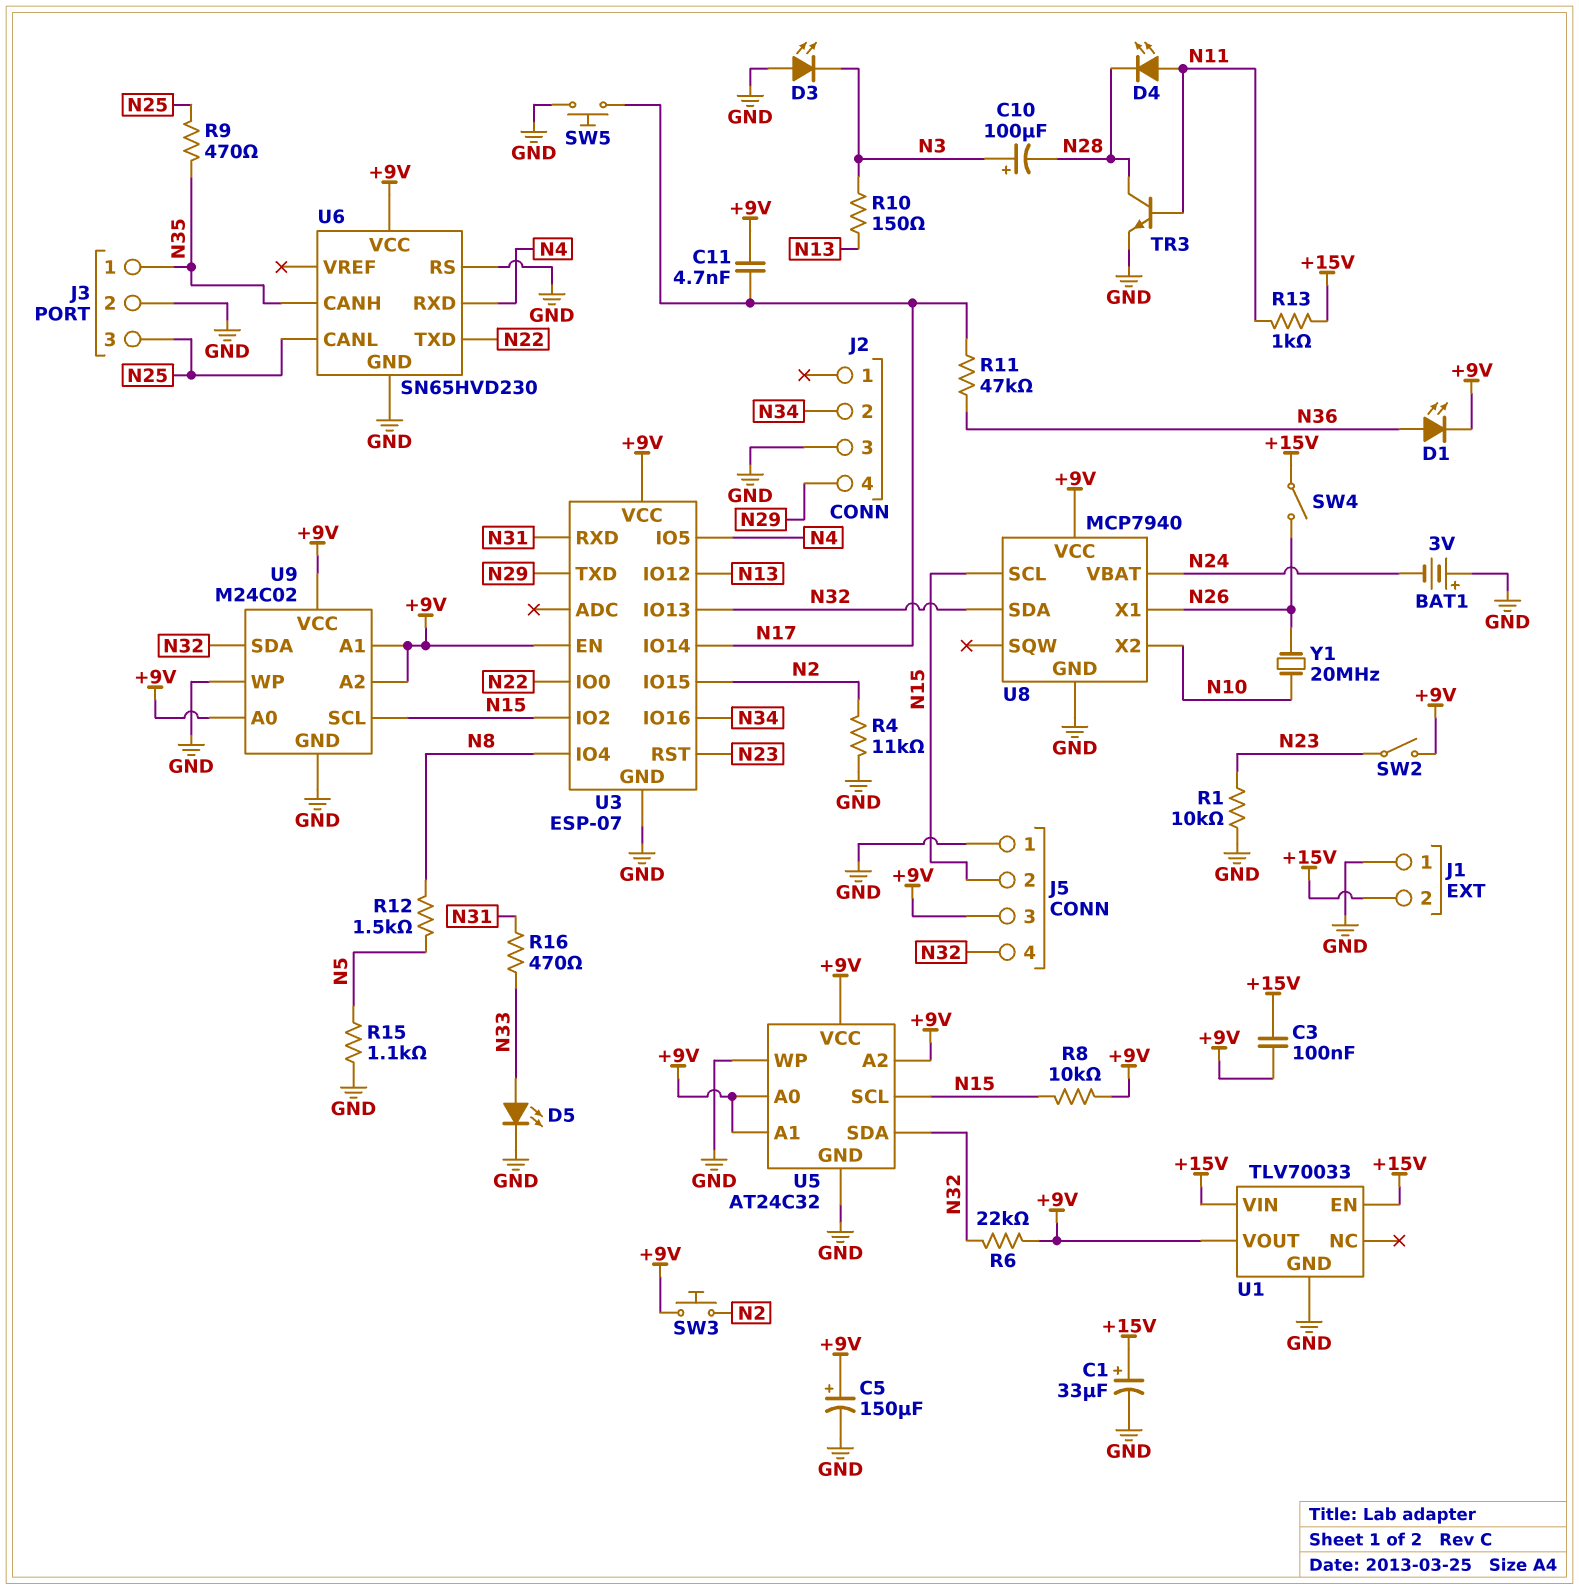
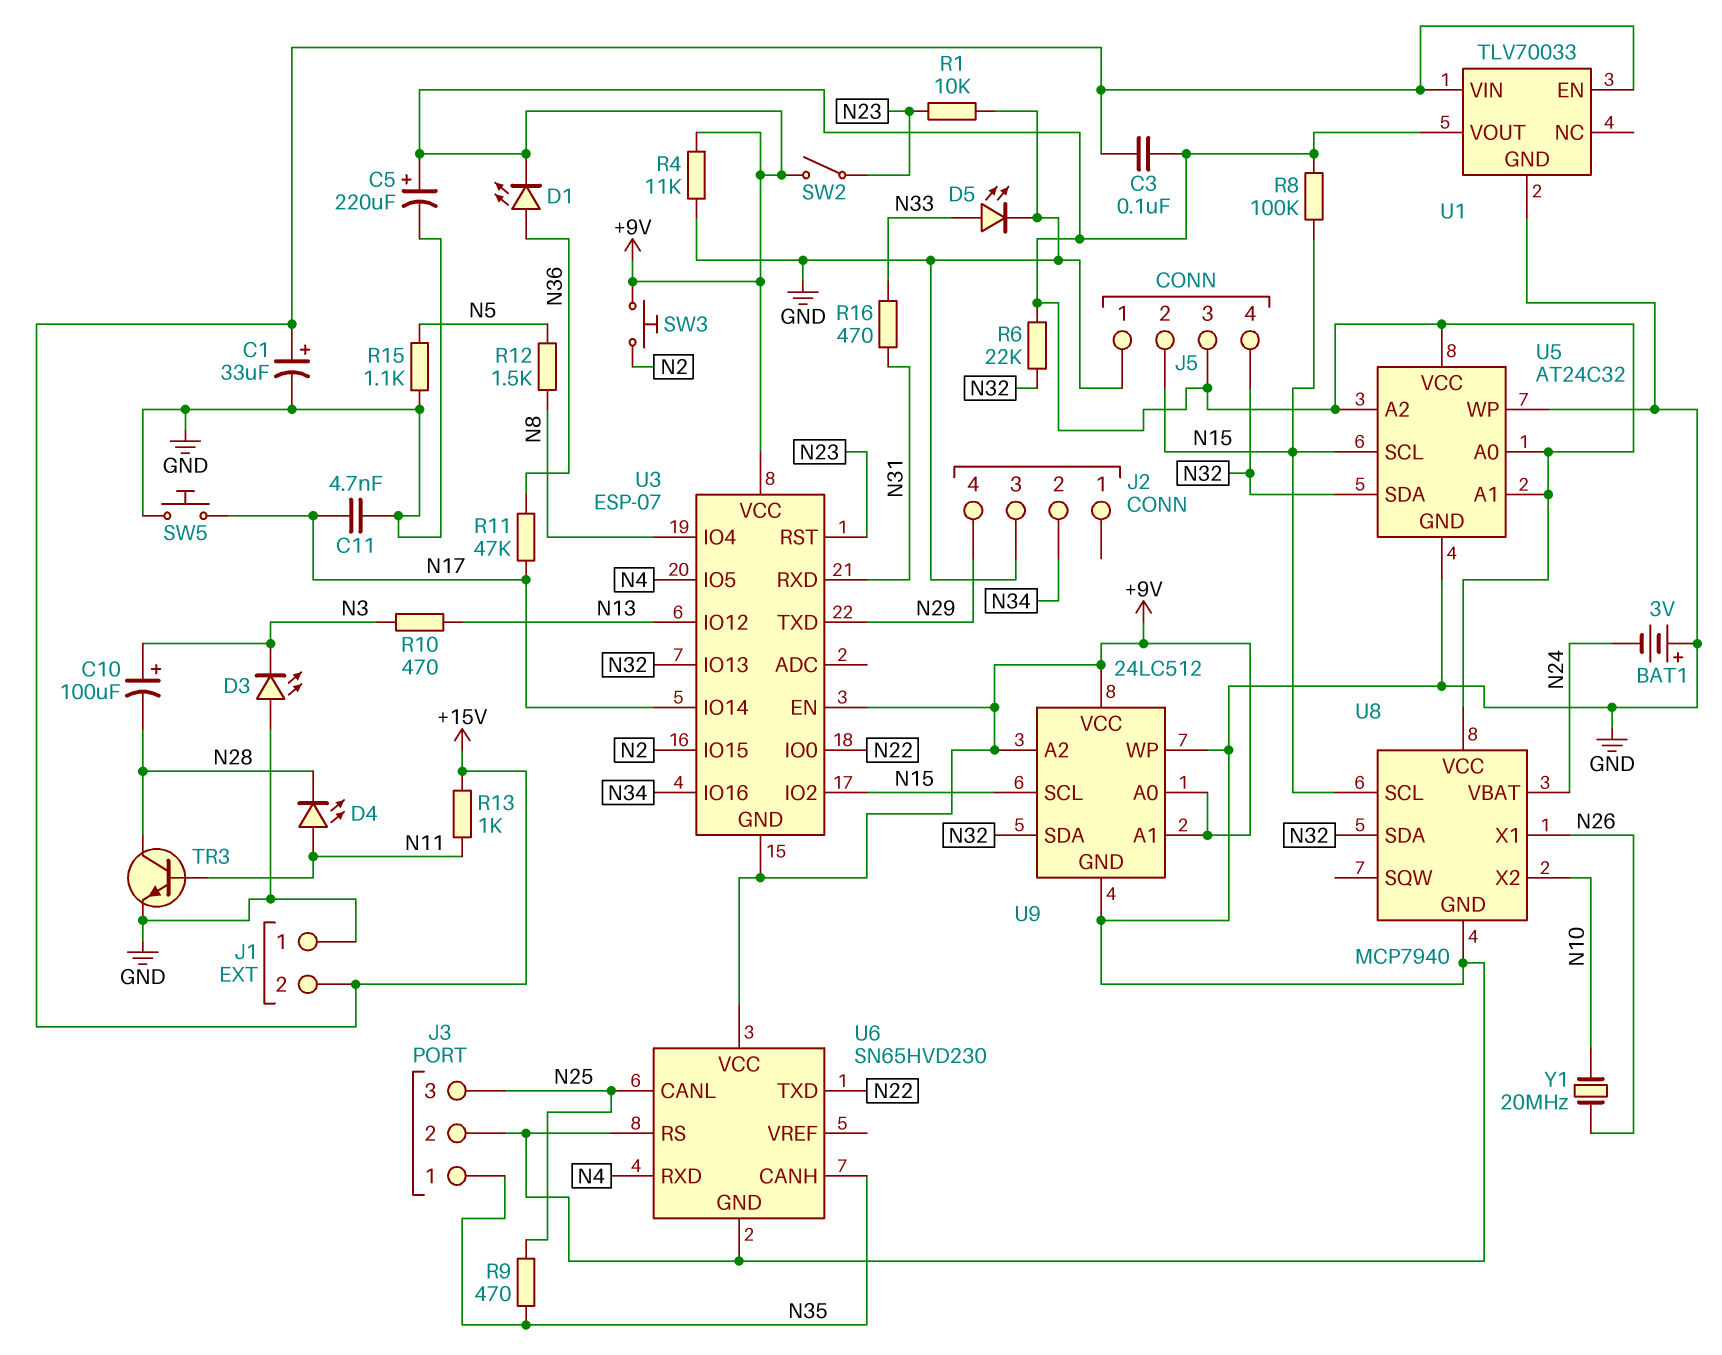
C5: 150uF (plus +9V, minus GND) -> 220uF (plus +9V, minus GND)
C11: 4.7nF (+9V, N17) -> 4.7nF (GND, N17)
R4: 11k (GND, N2) -> 11k (+9V, GND)
R8: 10k (+9V, N15) -> 100k (+9V, N15)
R10: 150 (N3, N13) -> 470 (N3, N13)
SW4: switch (+15V, N26) -> none
U3 pin GND: GND -> +9V
U9: M24C02 -> 24LC512

